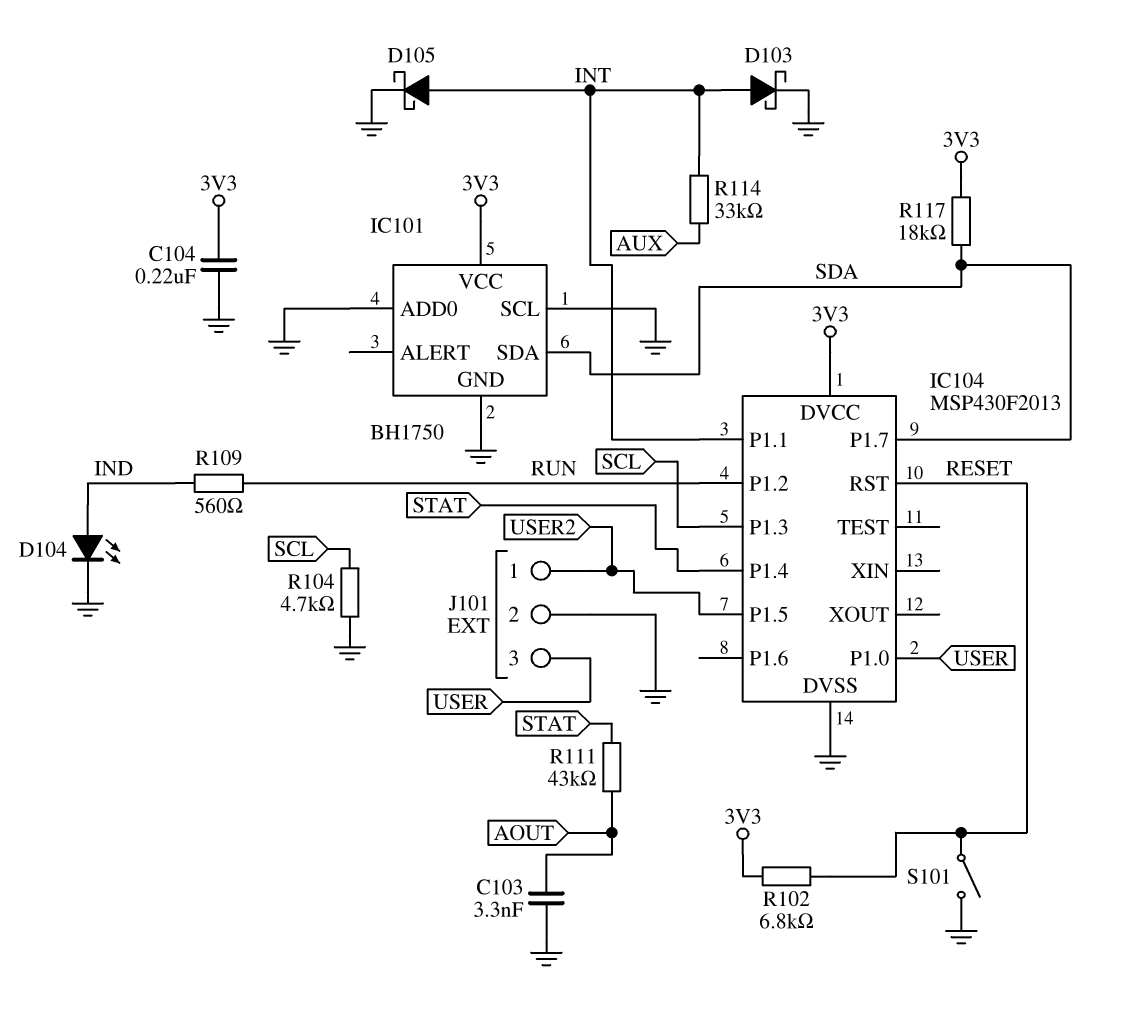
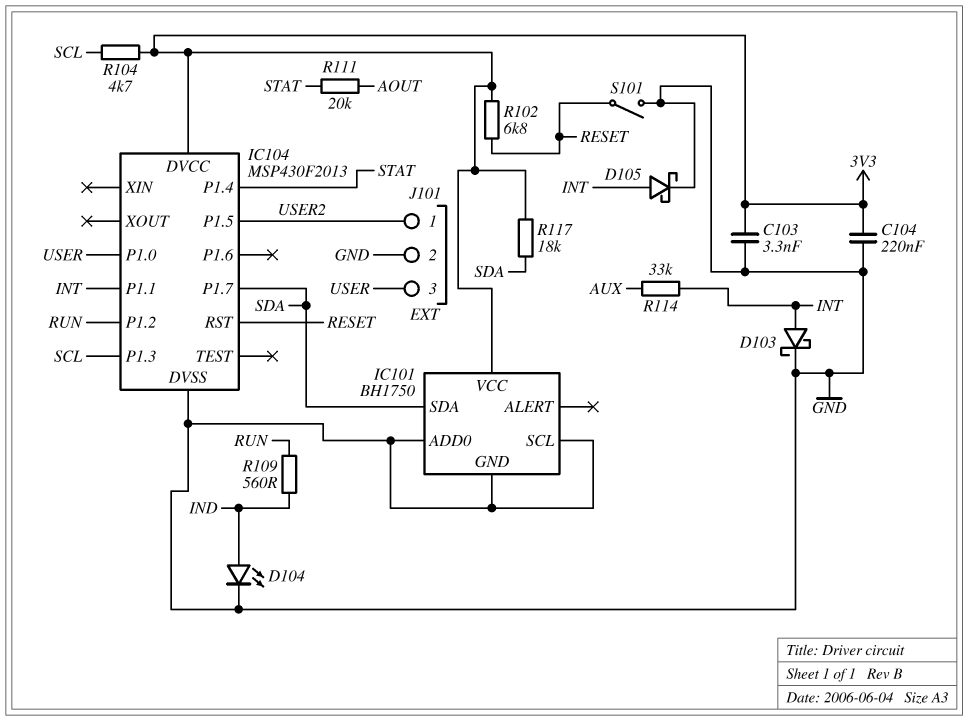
C103: 3.3nF (AOUT, GND) -> 3.3nF (3V3, GND)
R104: 4.7k (GND, SCL) -> 4.7k (3V3, SCL)
R111: 43k (AOUT, STAT) -> 20k (AOUT, STAT)

